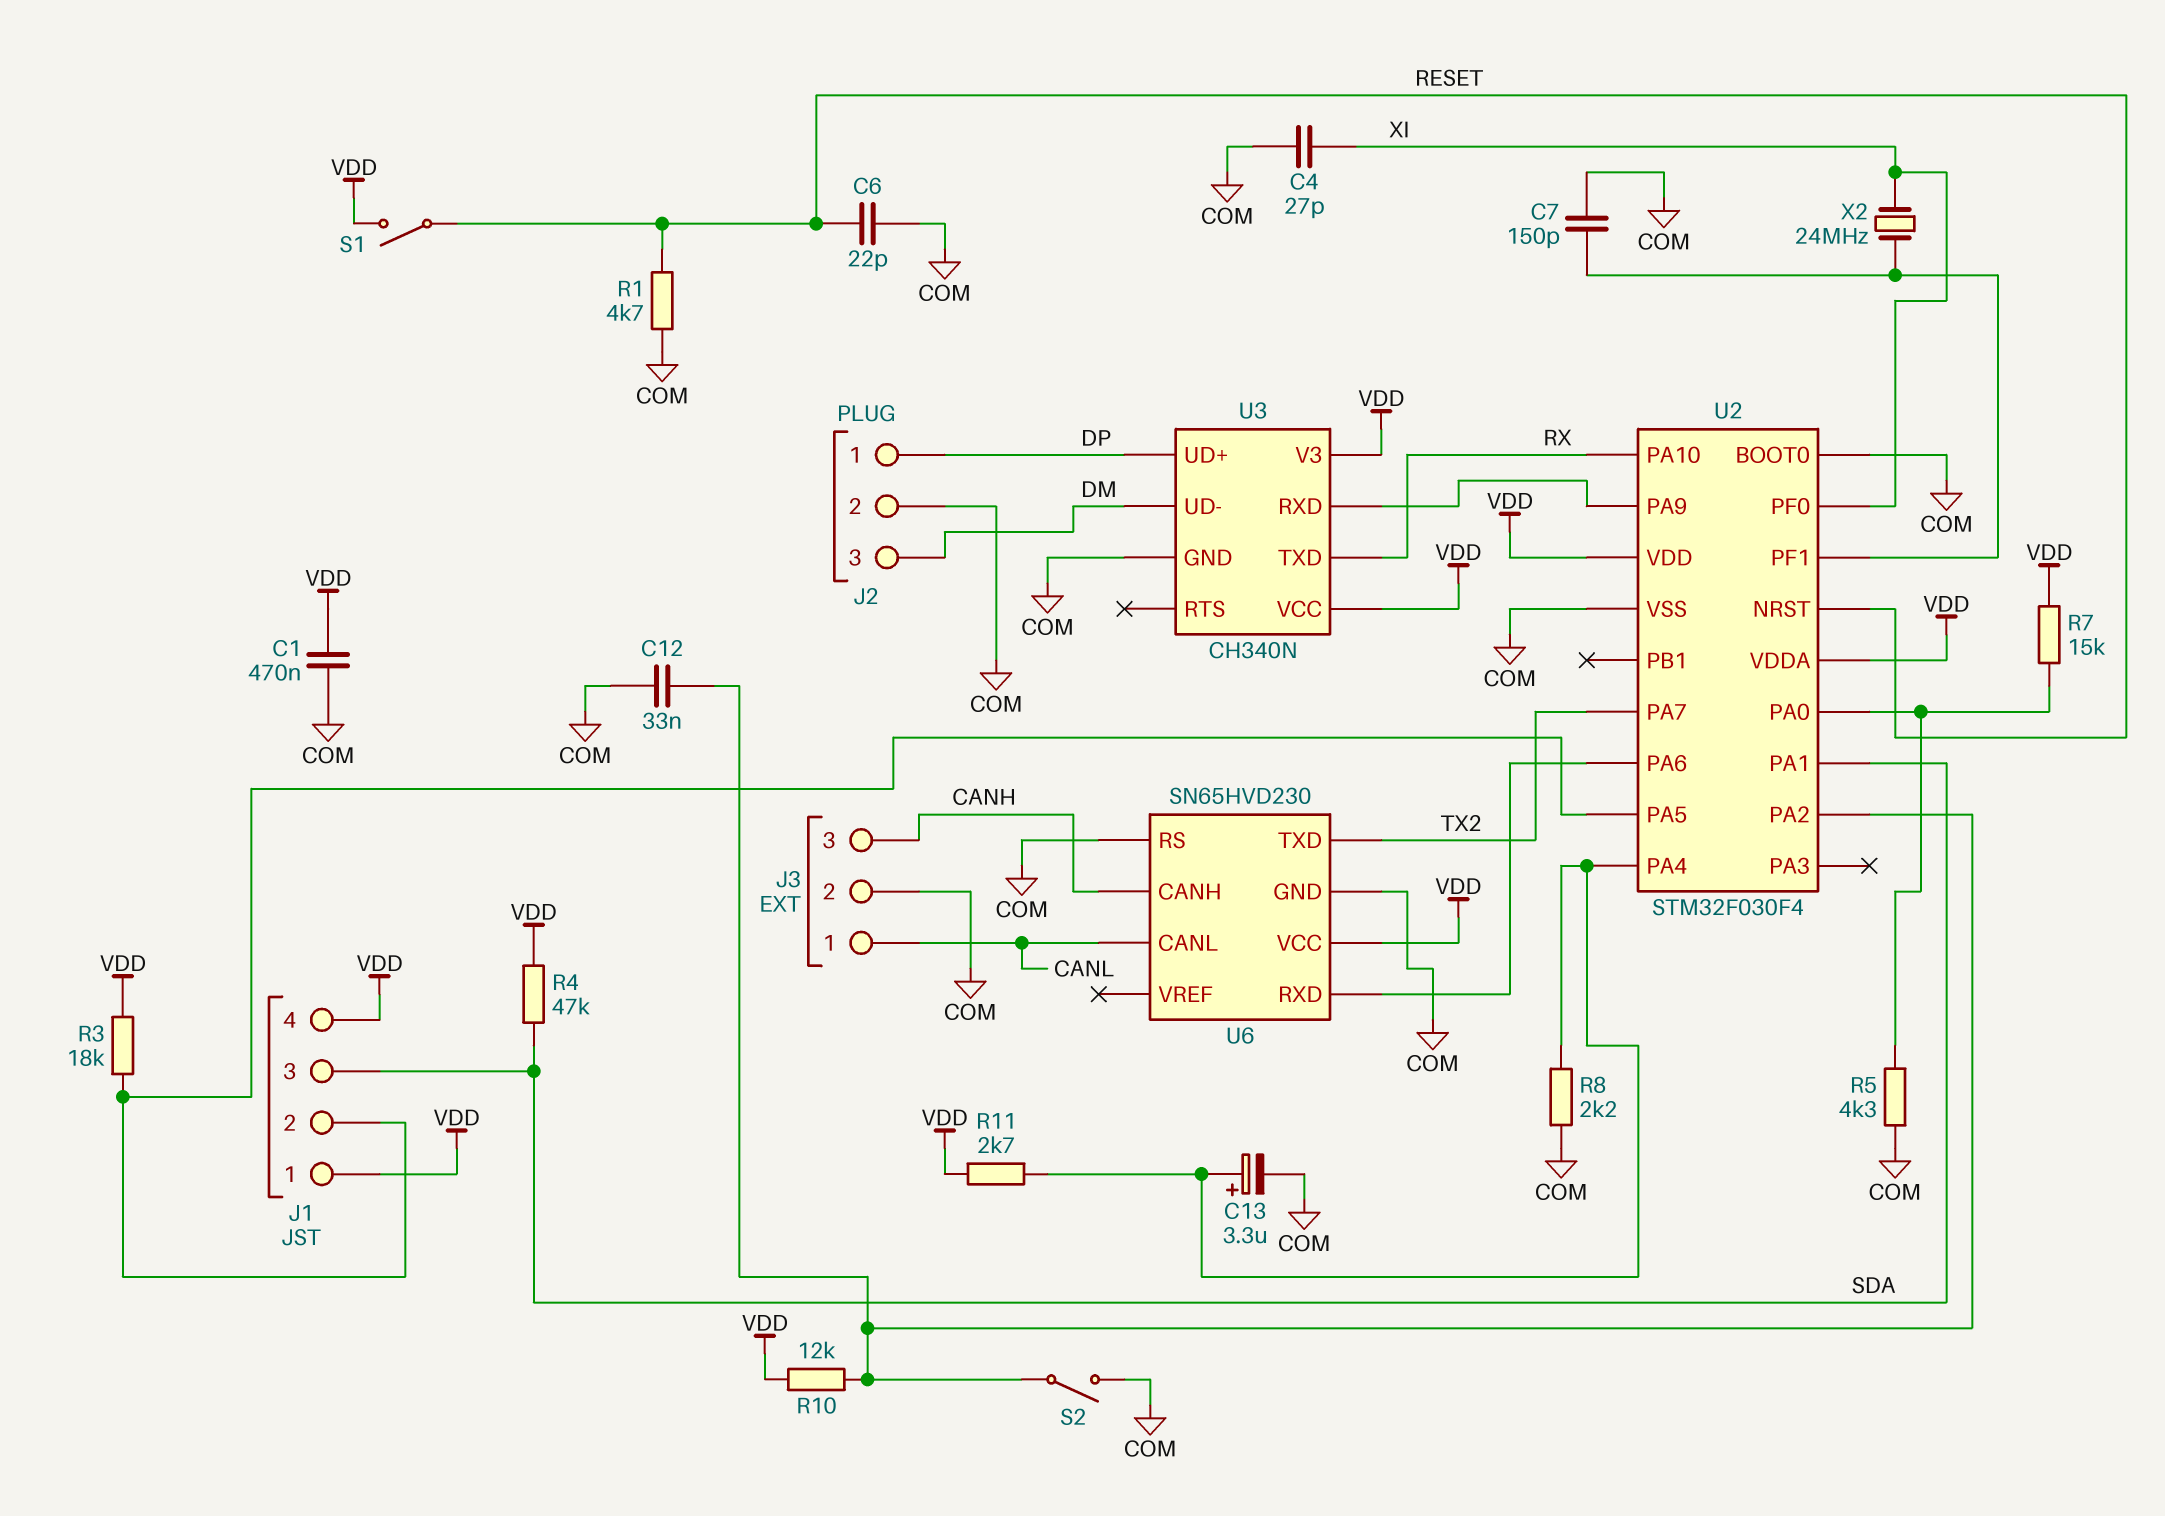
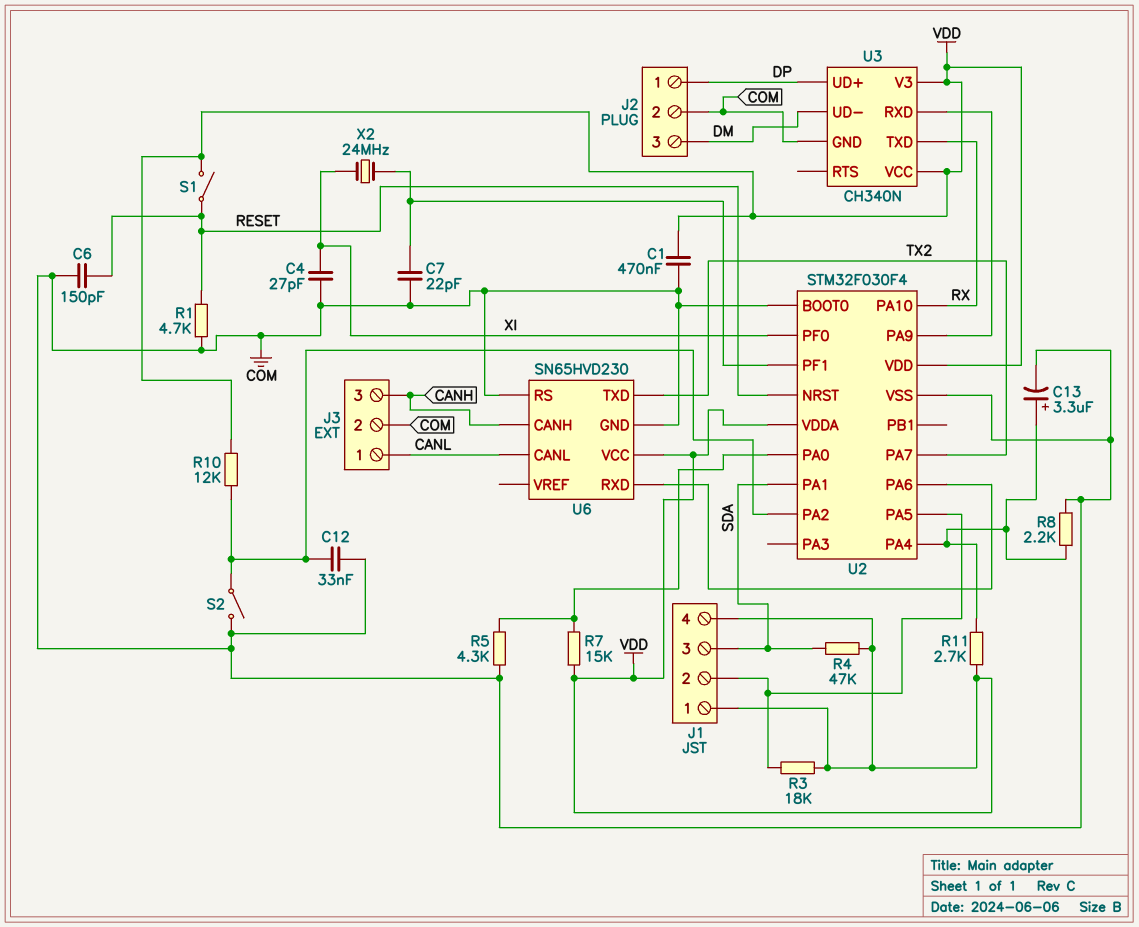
C6: 22pF (COM, RESET) -> 150pF (COM, RESET)
C7: 150pF (COM, U2/PF1) -> 22pF (COM, U2/PF1)

